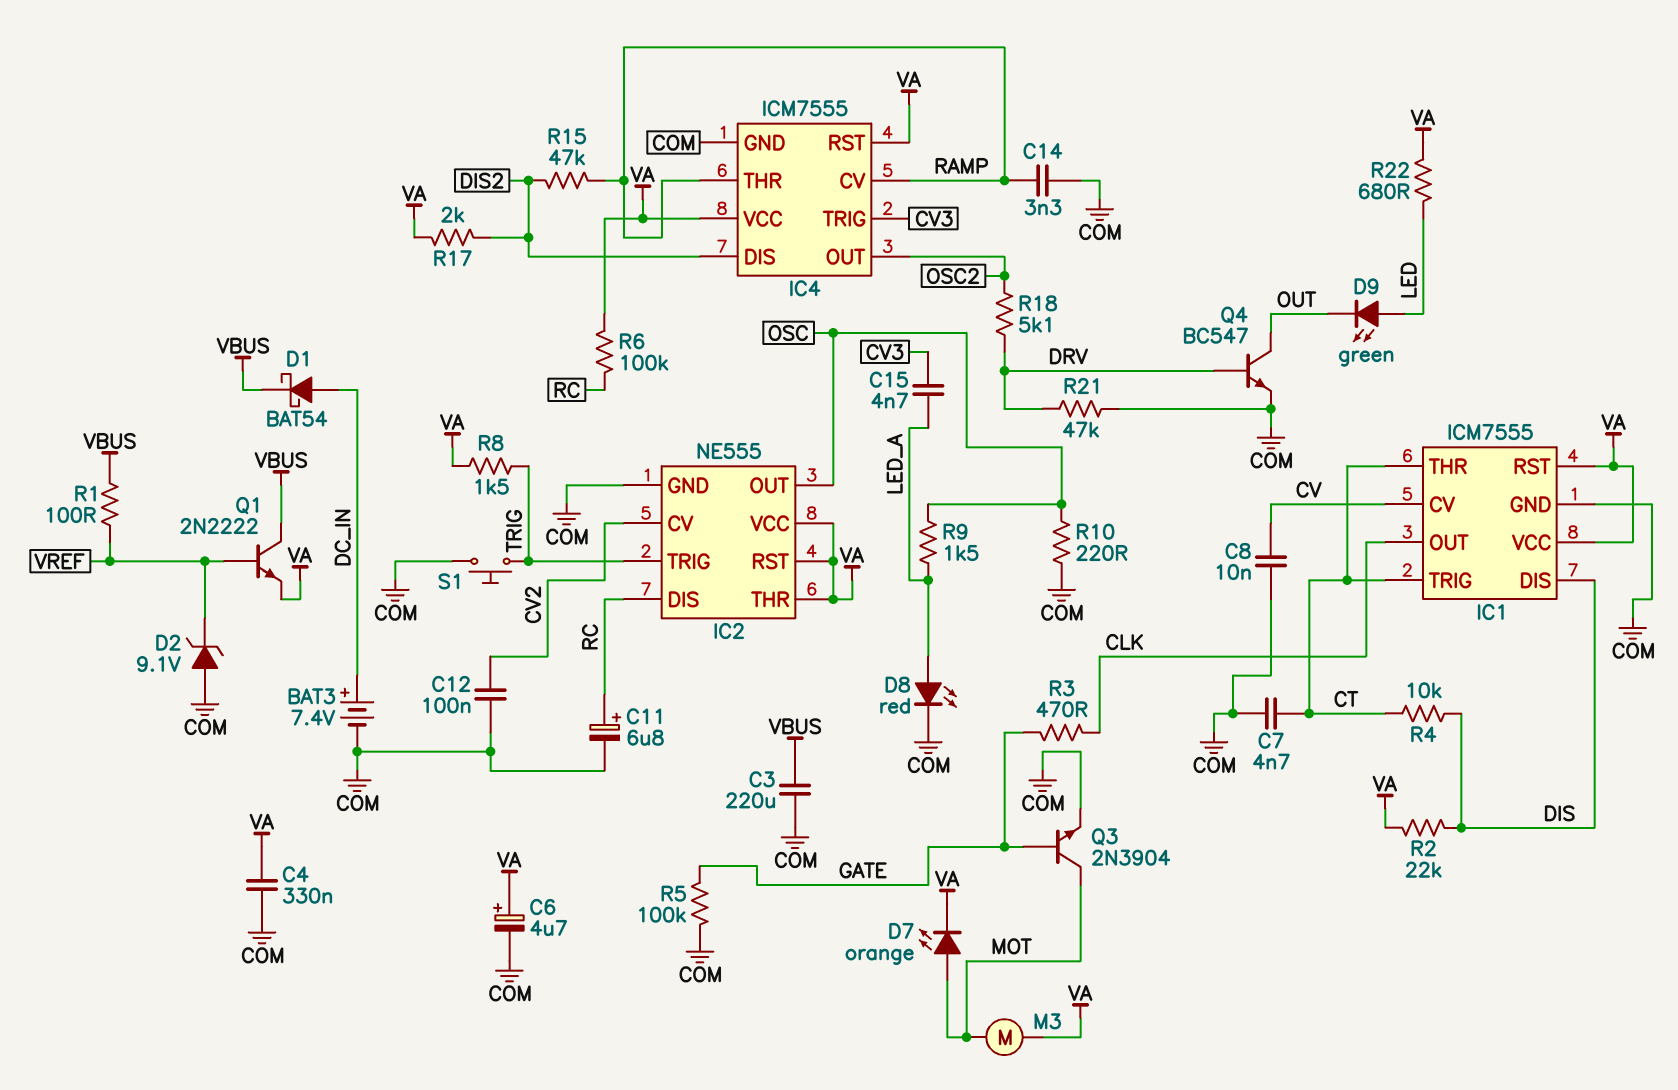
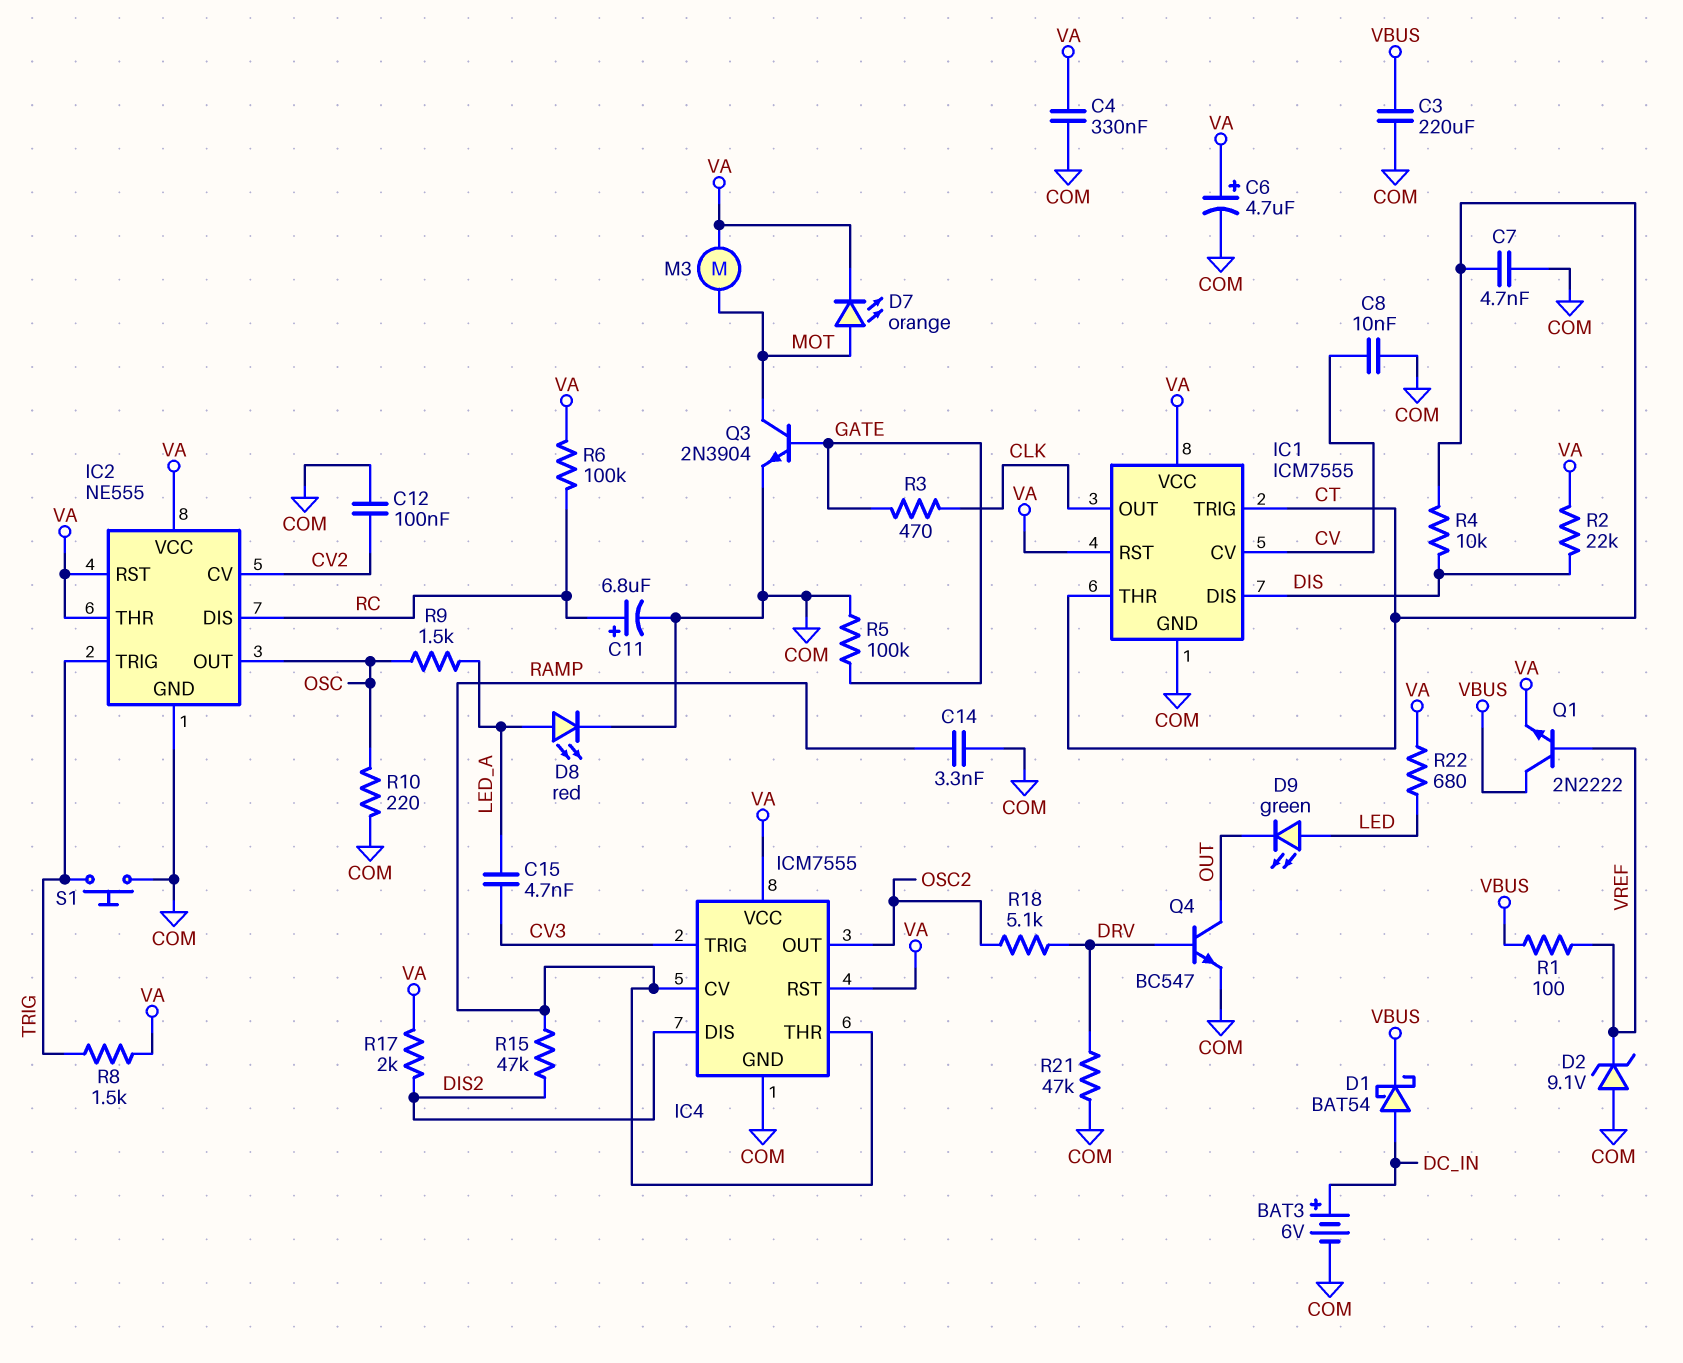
BAT3: 7.4V (plus DC_IN, minus COM) -> 6V (plus DC_IN, minus COM)

